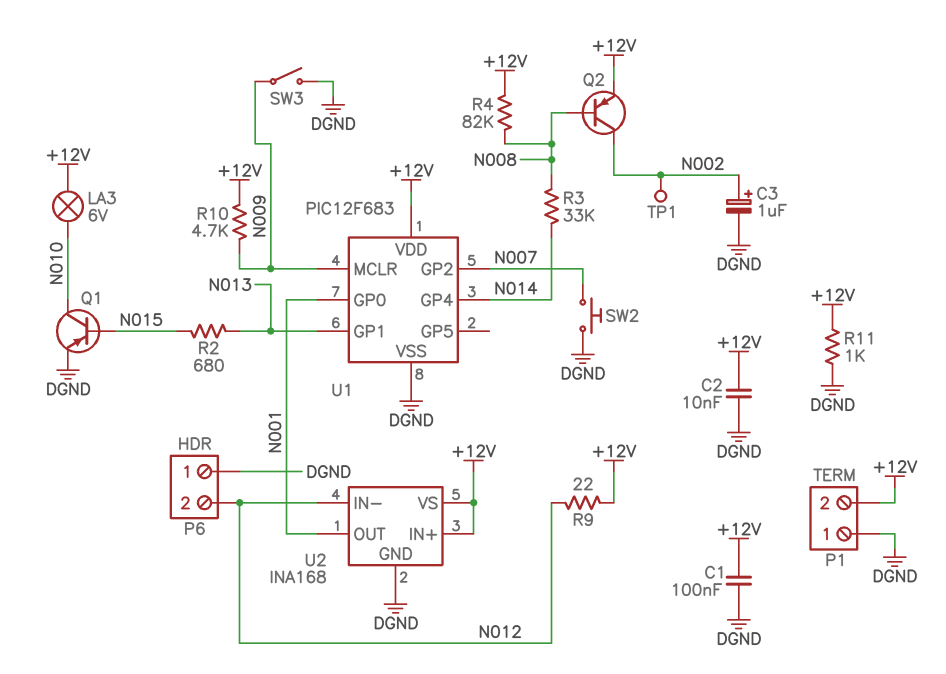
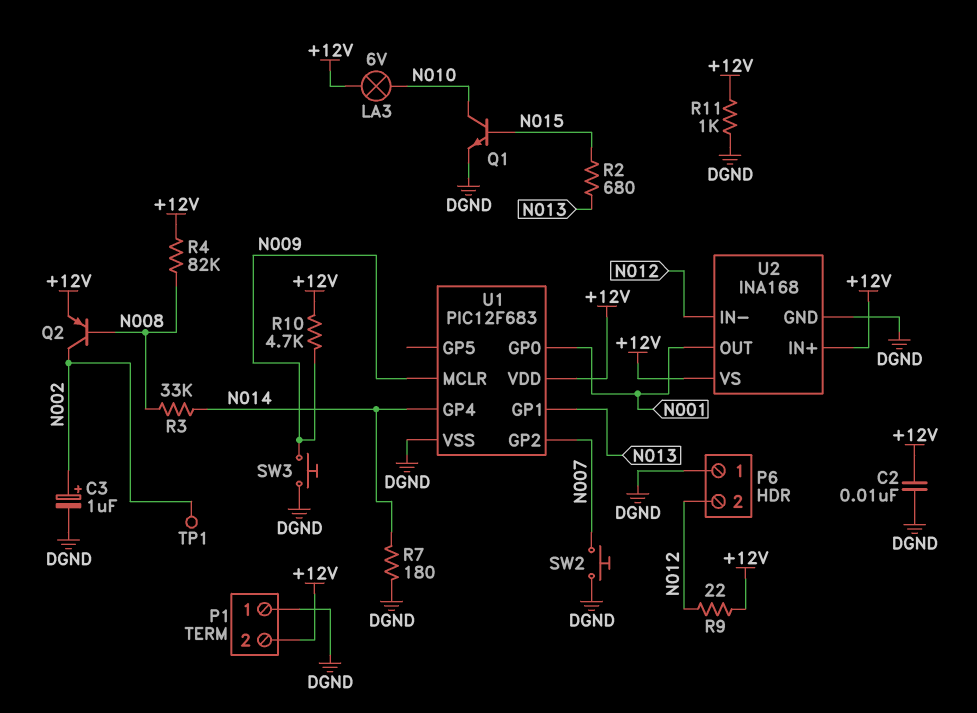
C1: 100nF (+12V, DGND) -> none
Q1: PNP (B N015, C N010, E DGND) -> NPN (B N015, C N010, E DGND)
R7: none -> 180 (DGND, N014)
SW3: switch (DGND, N009) -> button (DGND, N009)

